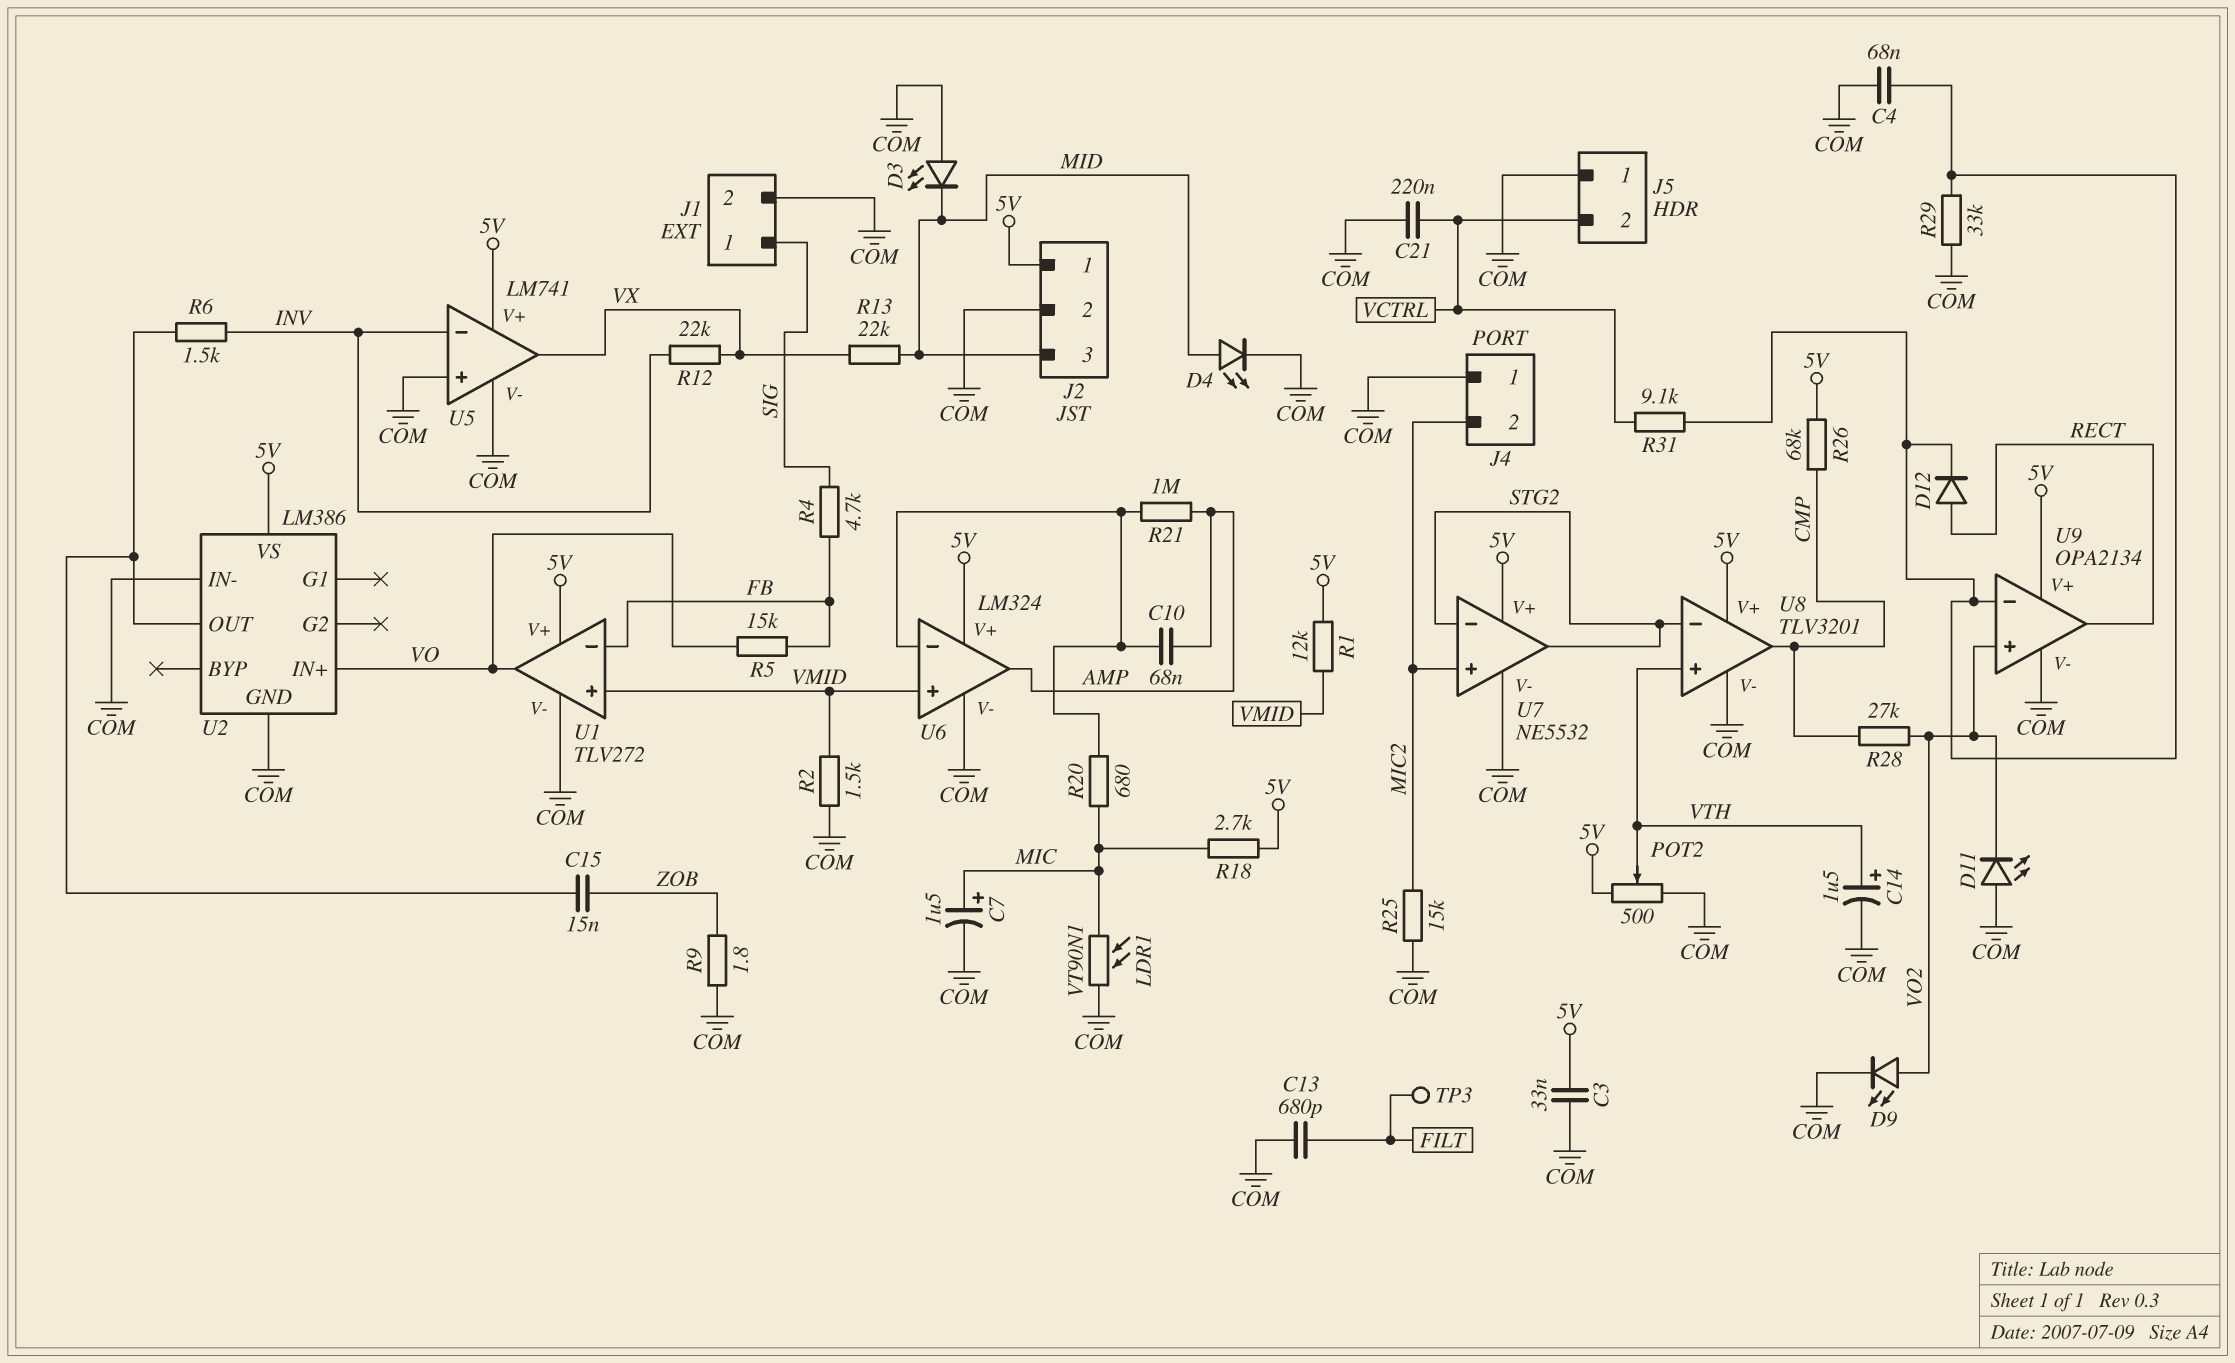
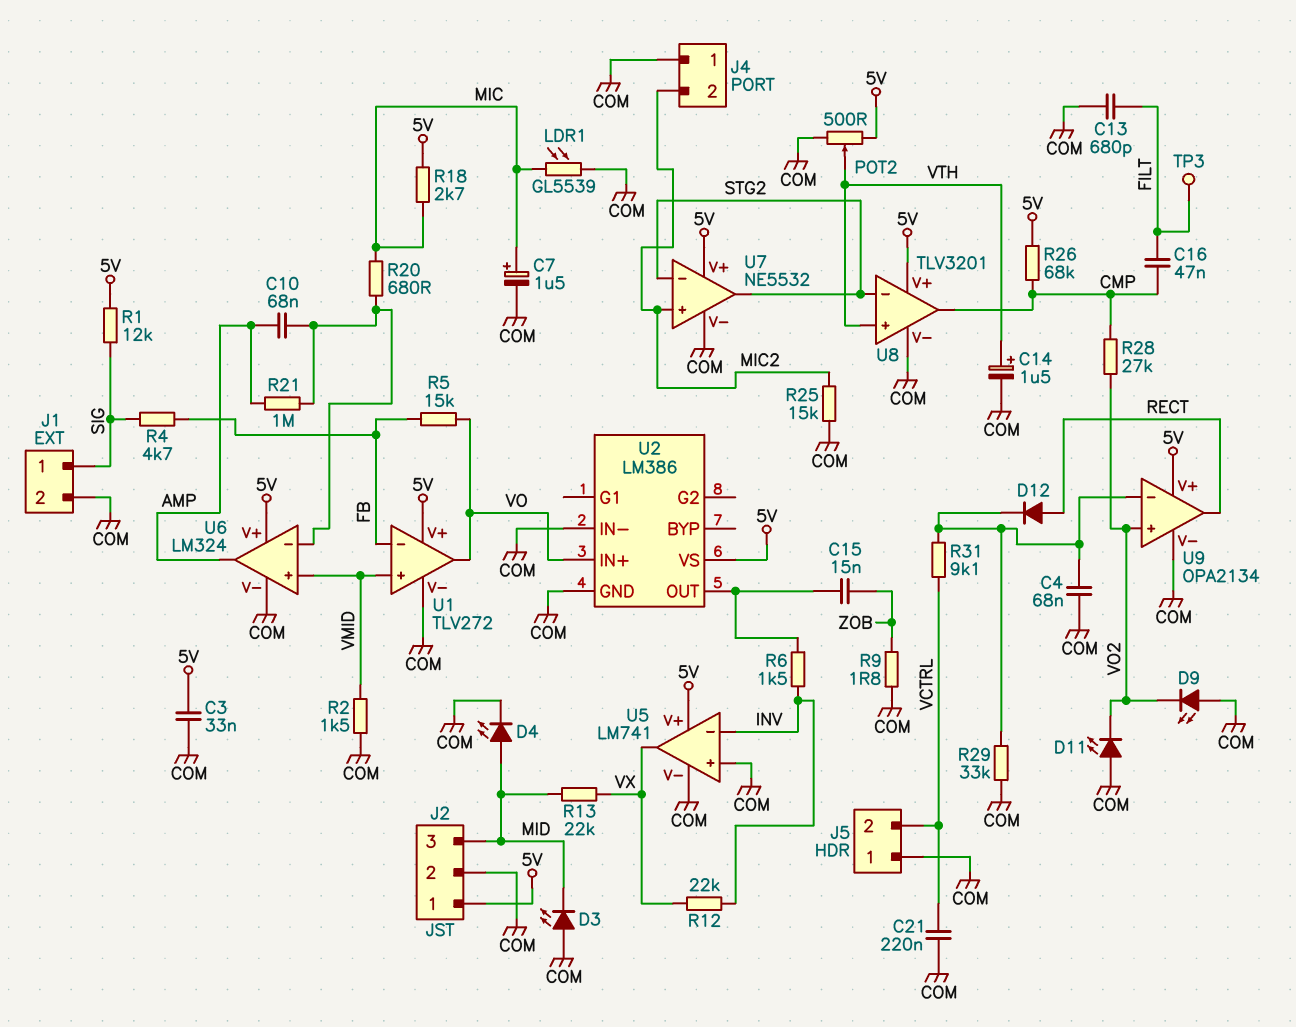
C16: none -> 47nF (CMP, FILT)
D9: LED (A VO2, K COM) -> LED (A COM, K VO2)
LDR1: VT90N1 (COM, MIC) -> GL5539 (COM, MIC)
R1: 12k (5V, VMID) -> 12k (5V, SIG)

